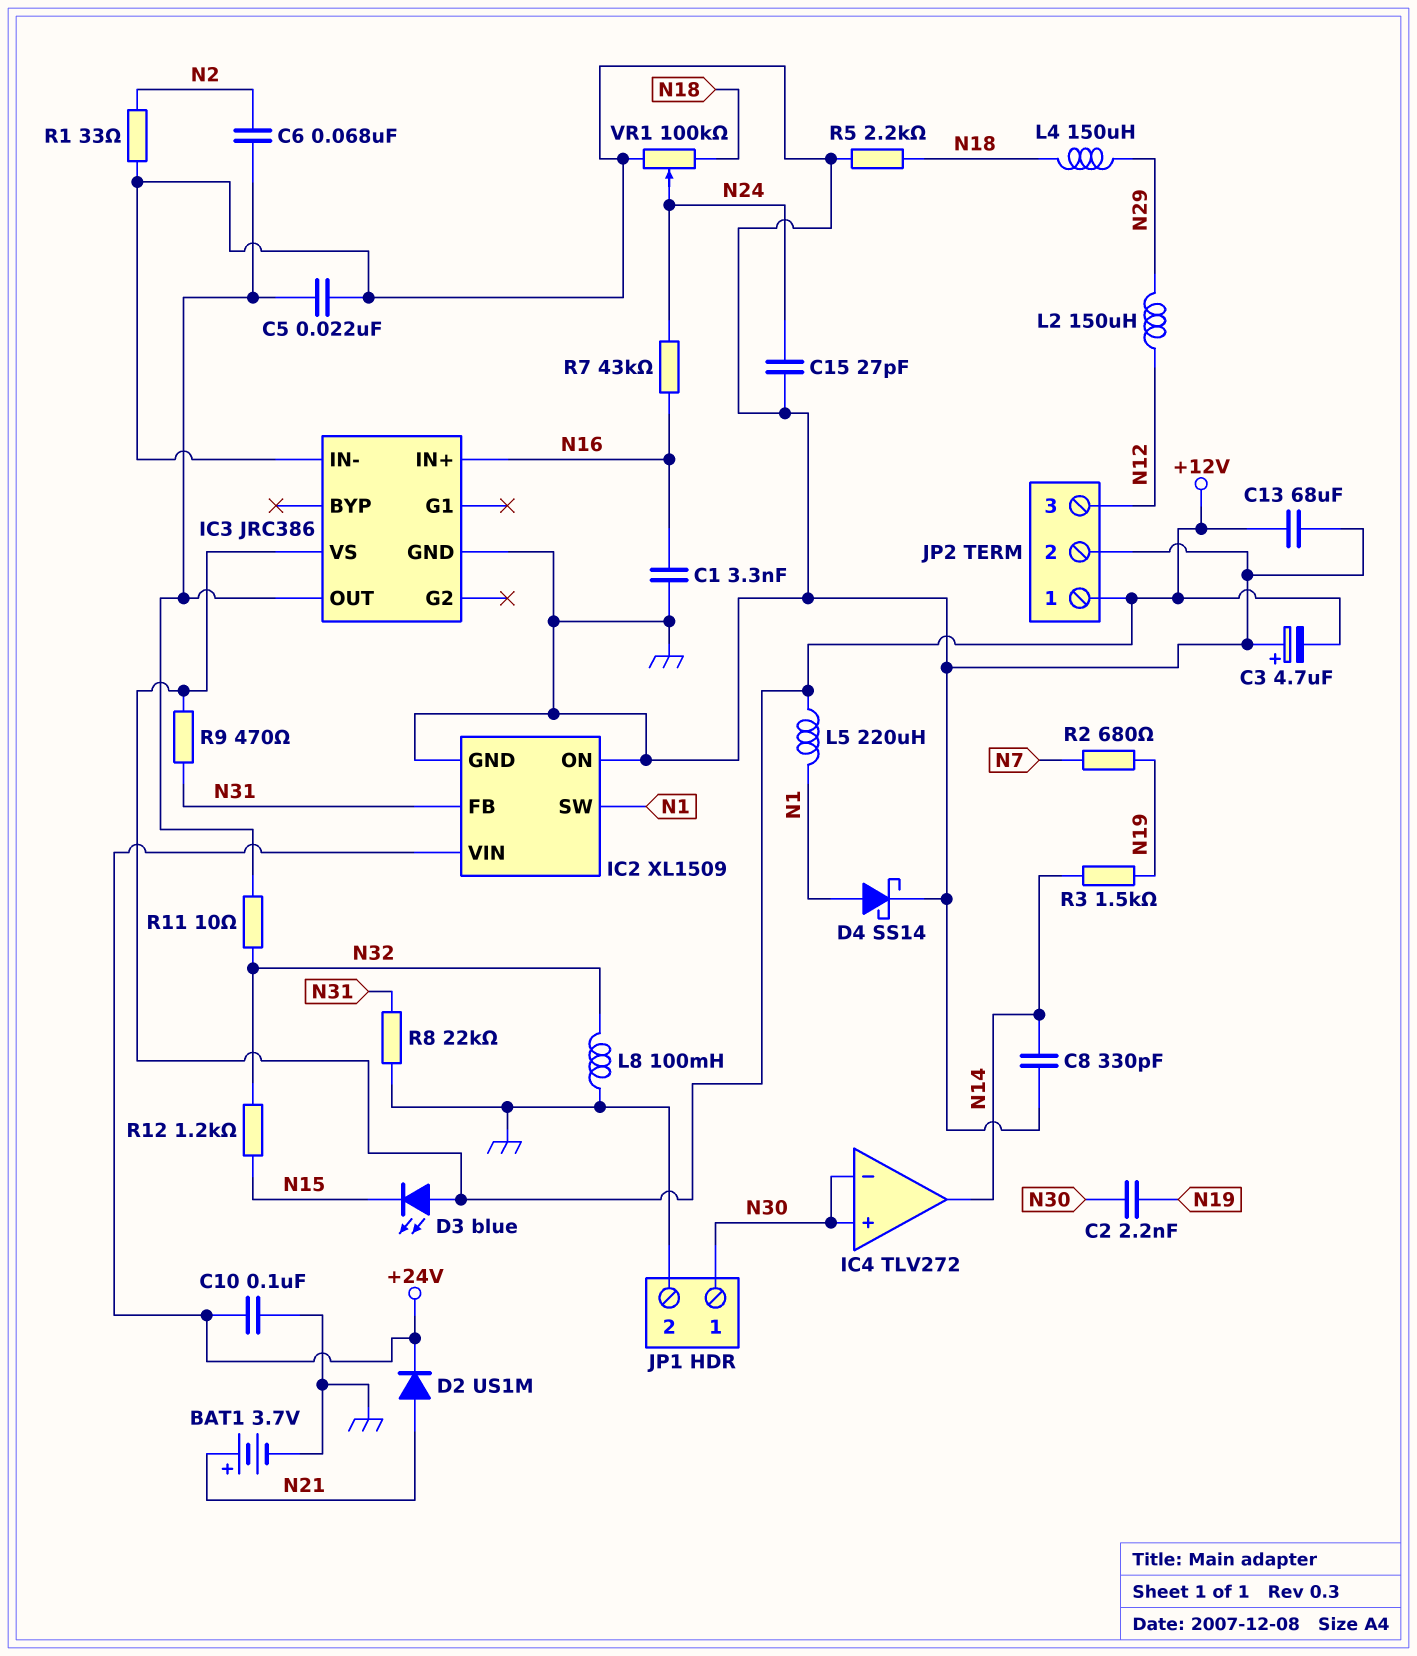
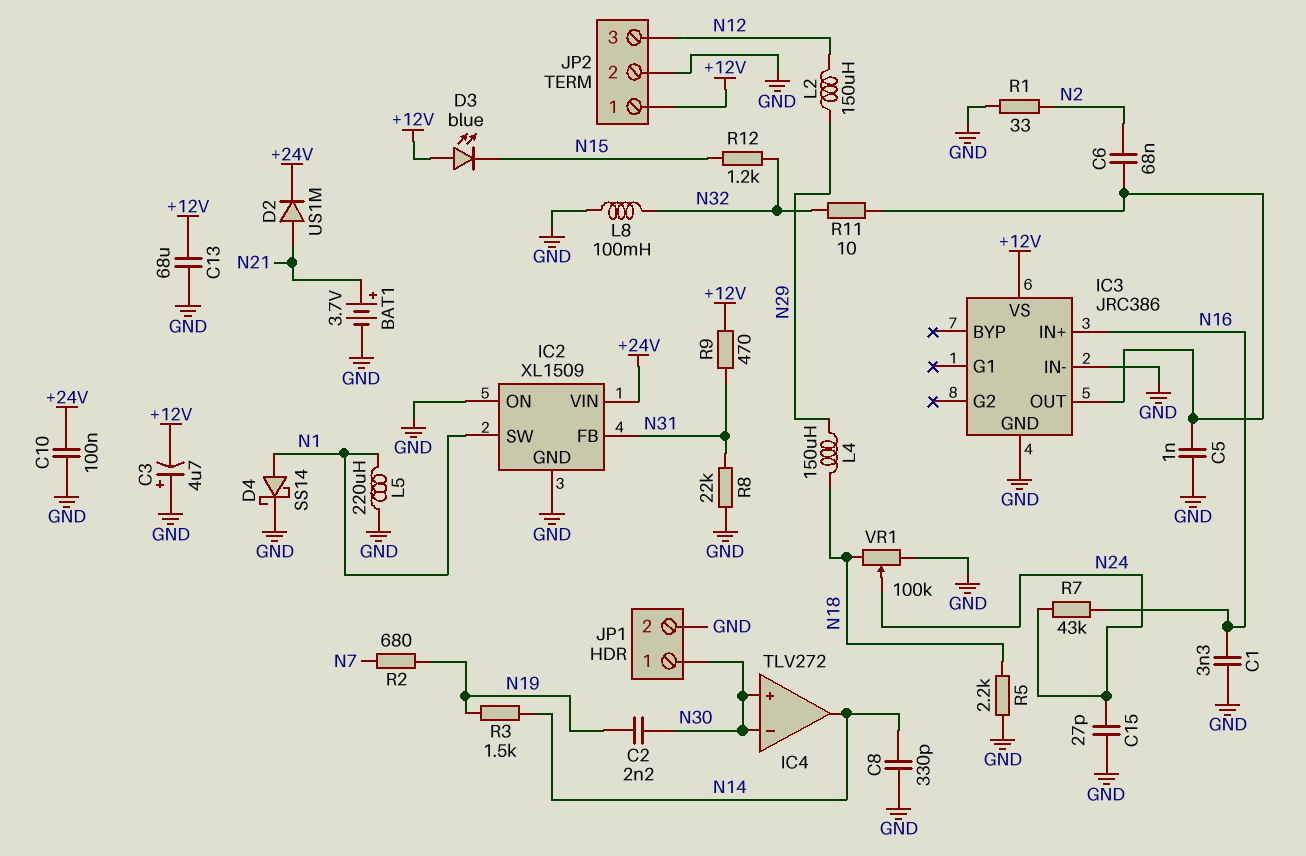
C5: 22nF (GND, IC3/OUT) -> 1nF (GND, IC3/OUT)
L5: 220uH (+12V, N1) -> 220uH (GND, N1)

